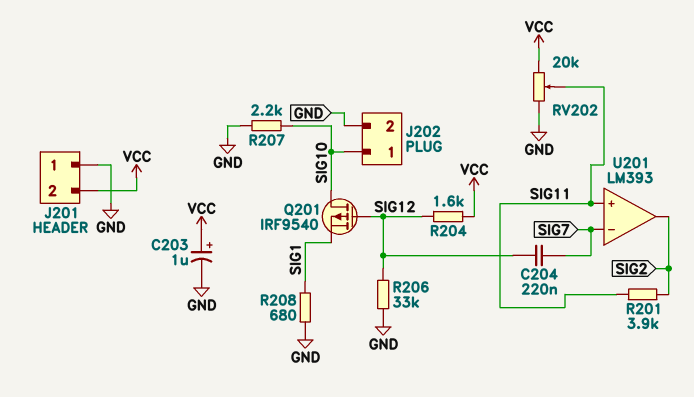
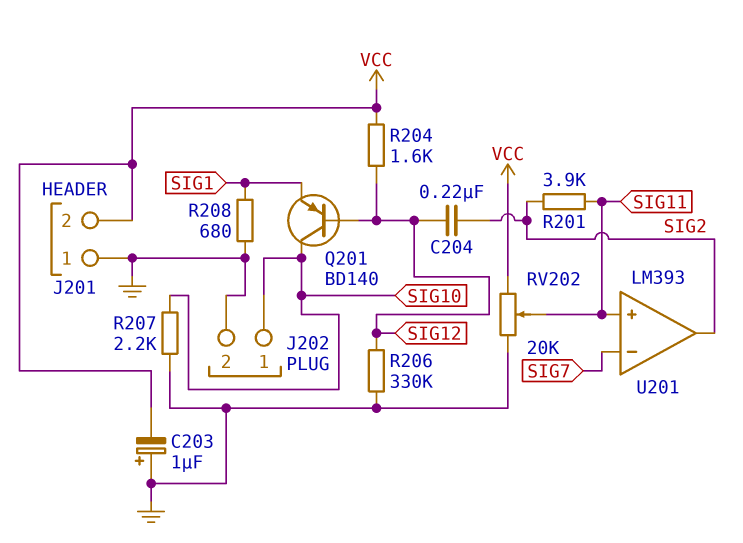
C203: 1uF (plus VCC, minus GND) -> 1uF (plus GND, minus VCC)
C204: 220nF (SIG7, SIG12) -> 220nF (SIG2, SIG12)
Q201: PMOS IRF9540 (G SIG12, D SIG10, S SIG1) -> PNP BD140 (B SIG12, C SIG10, E SIG1)
R206: 33k (GND, SIG12) -> 330k (GND, SIG12)

